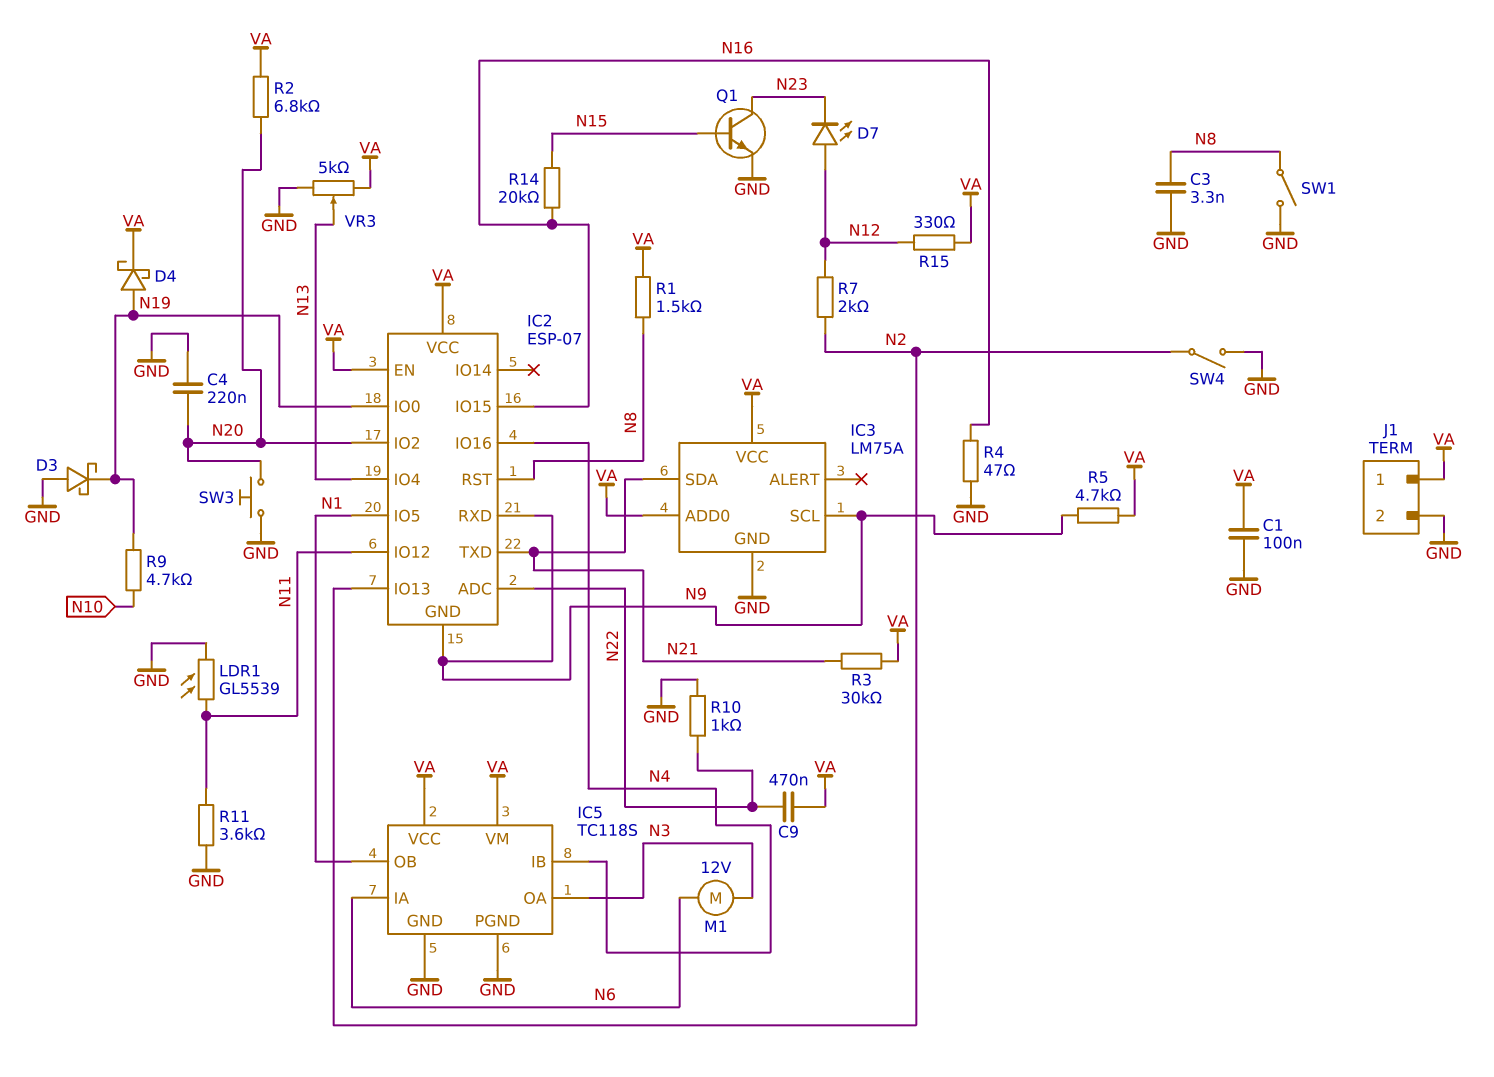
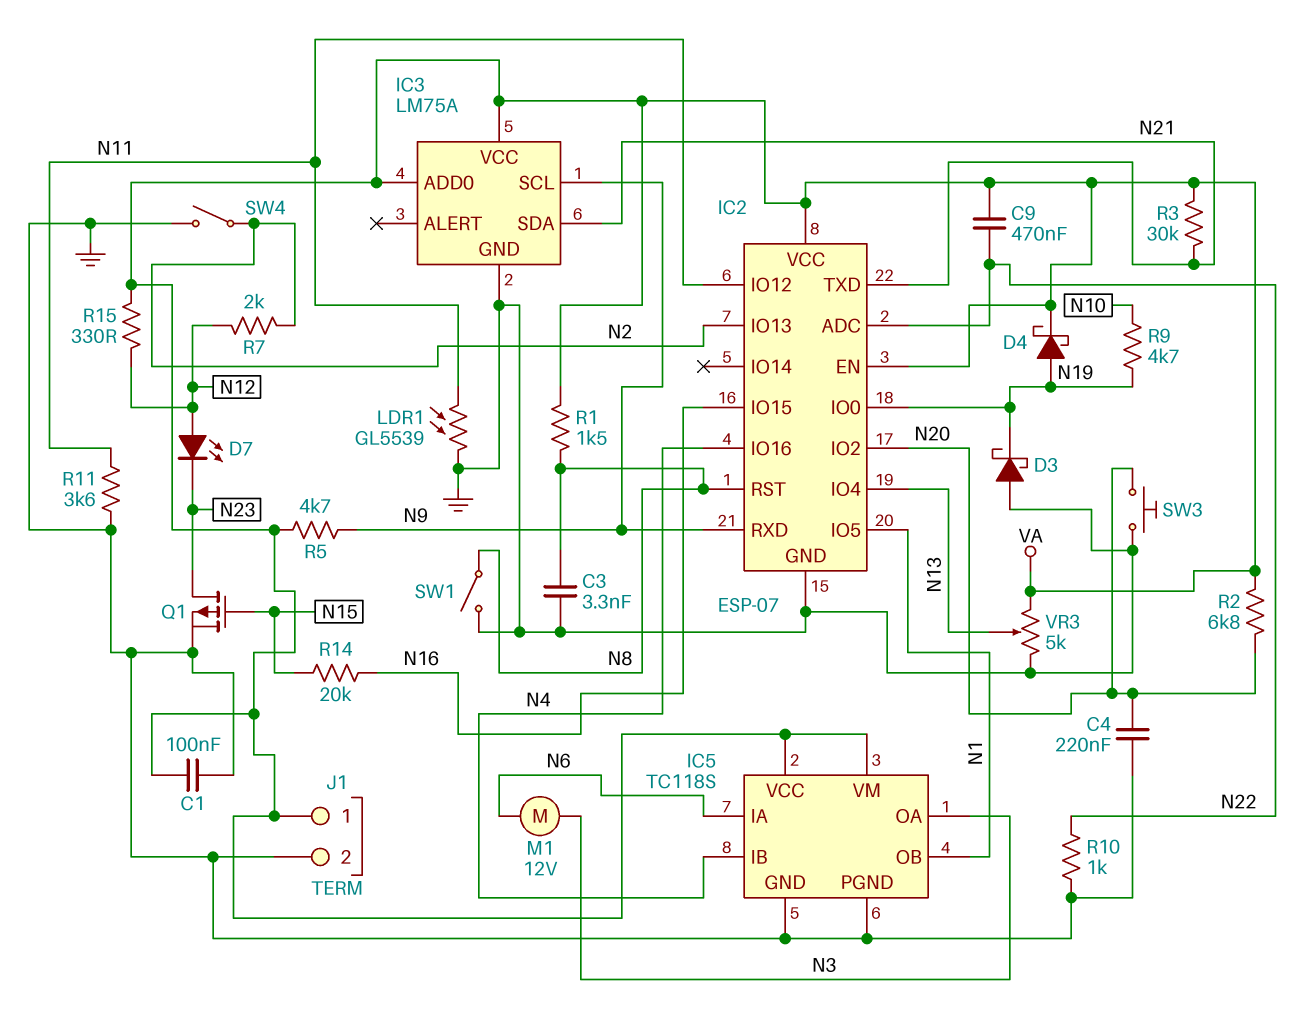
IC2 pin GND: N9 -> GND
Q1: NPN (B N15, C N23, E GND) -> PMOS (G N15, D N23, S GND)
R4: 47 (GND, N16) -> none

